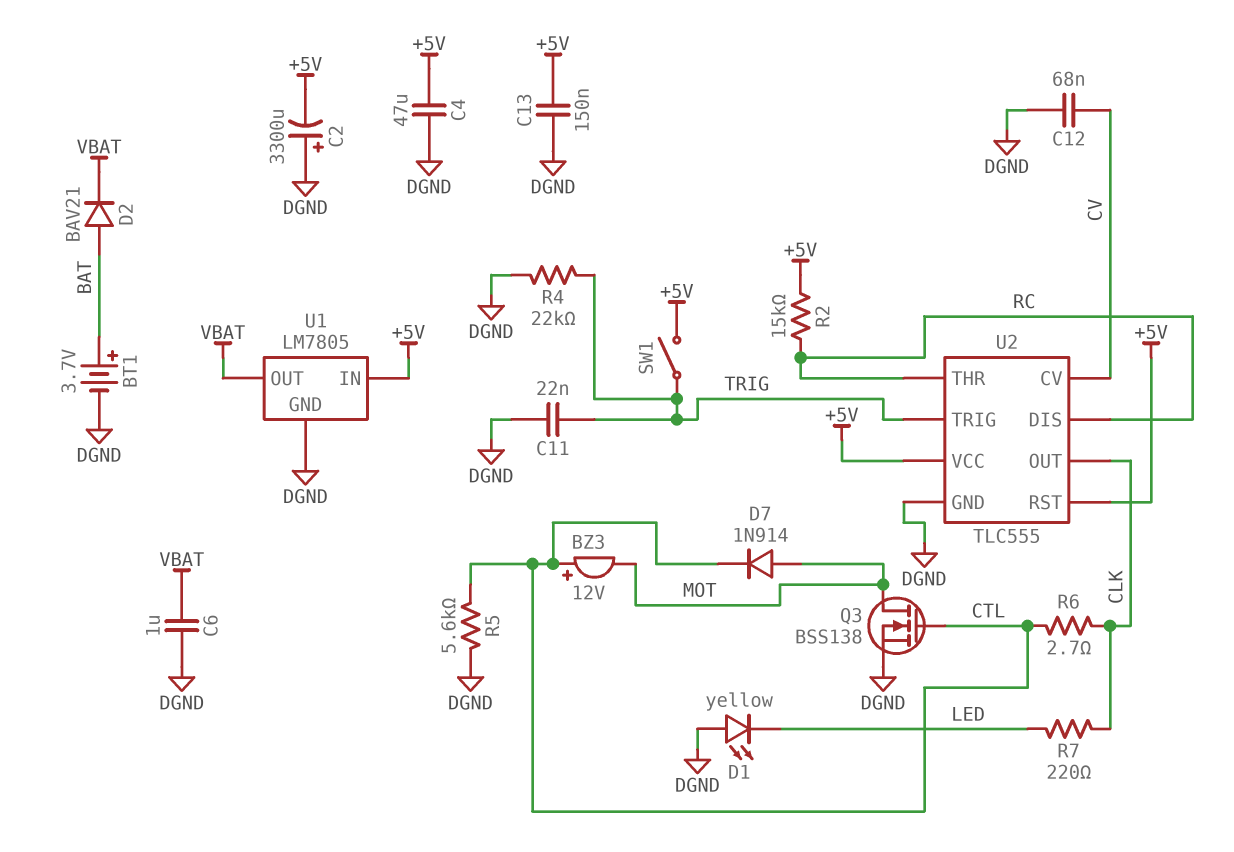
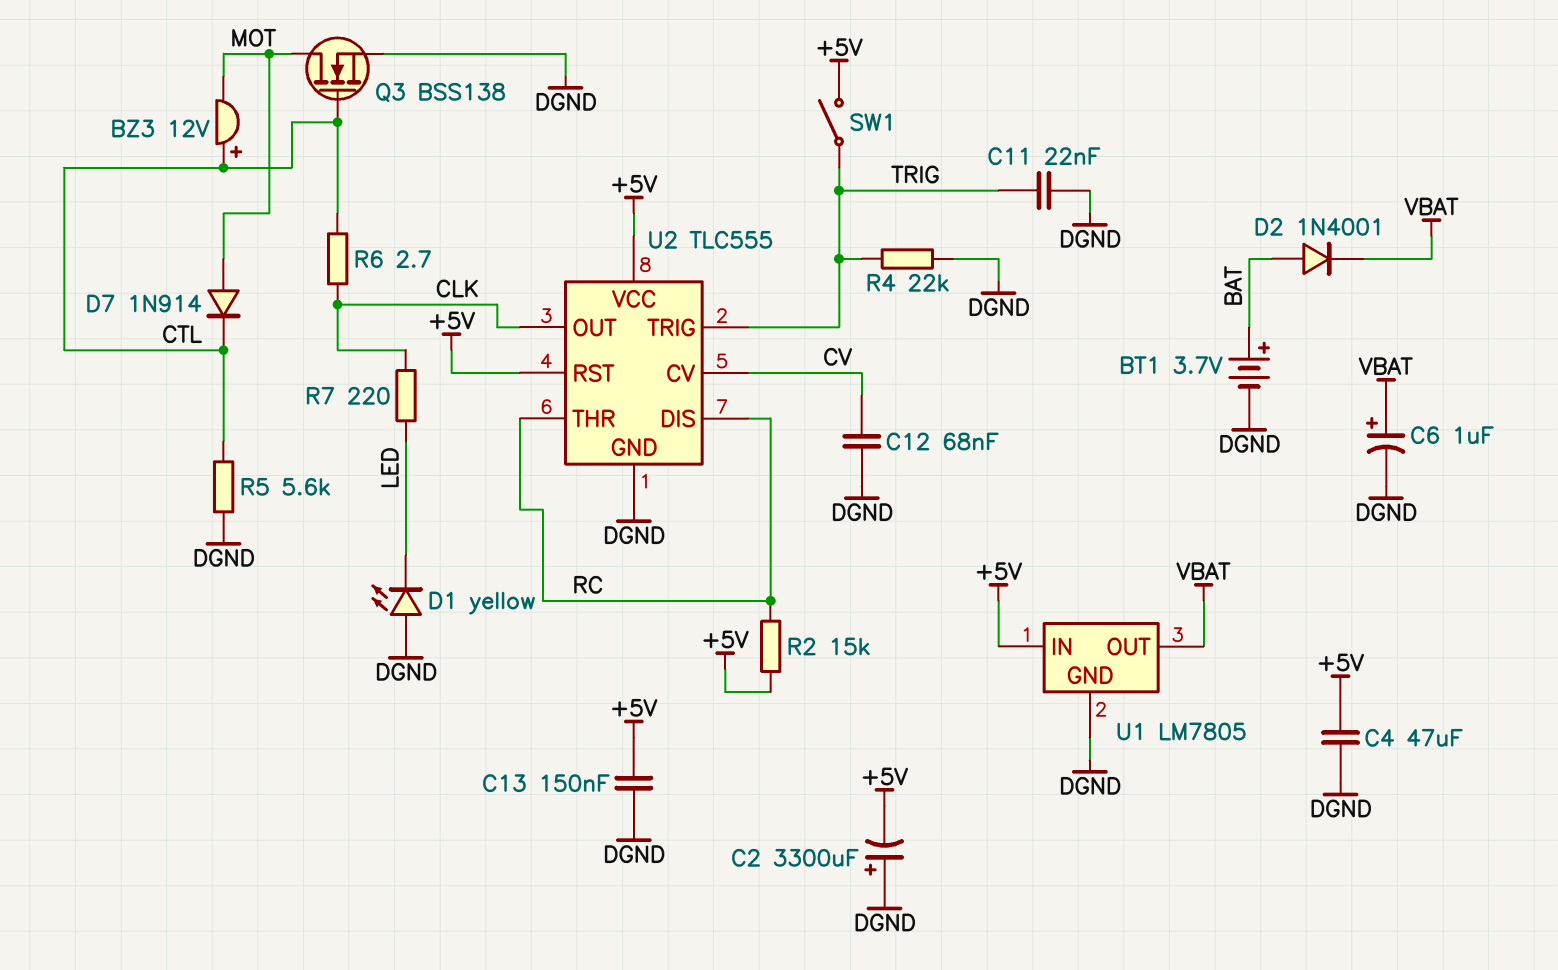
C6: 1uF (DGND, VBAT) -> 1uF (plus VBAT, minus DGND)
D2: diode BAV21 (A BAT, K VBAT) -> diode 1N4001 (A BAT, K VBAT)

